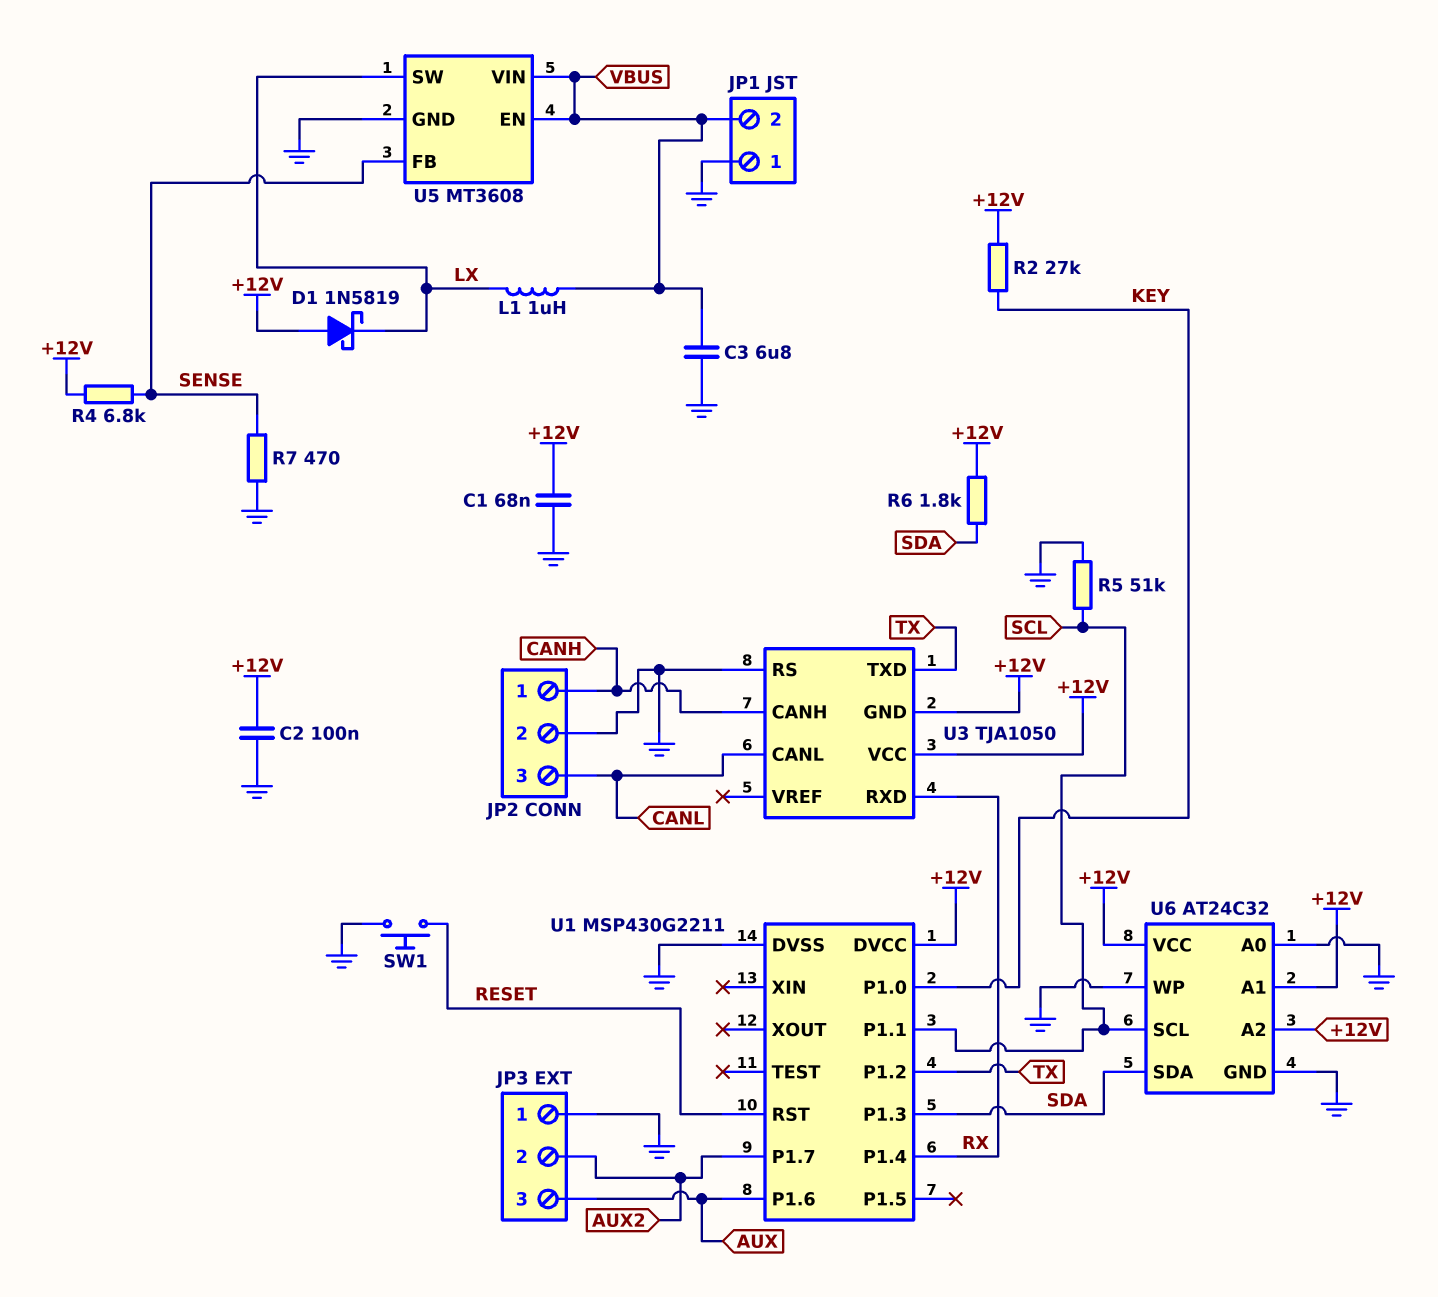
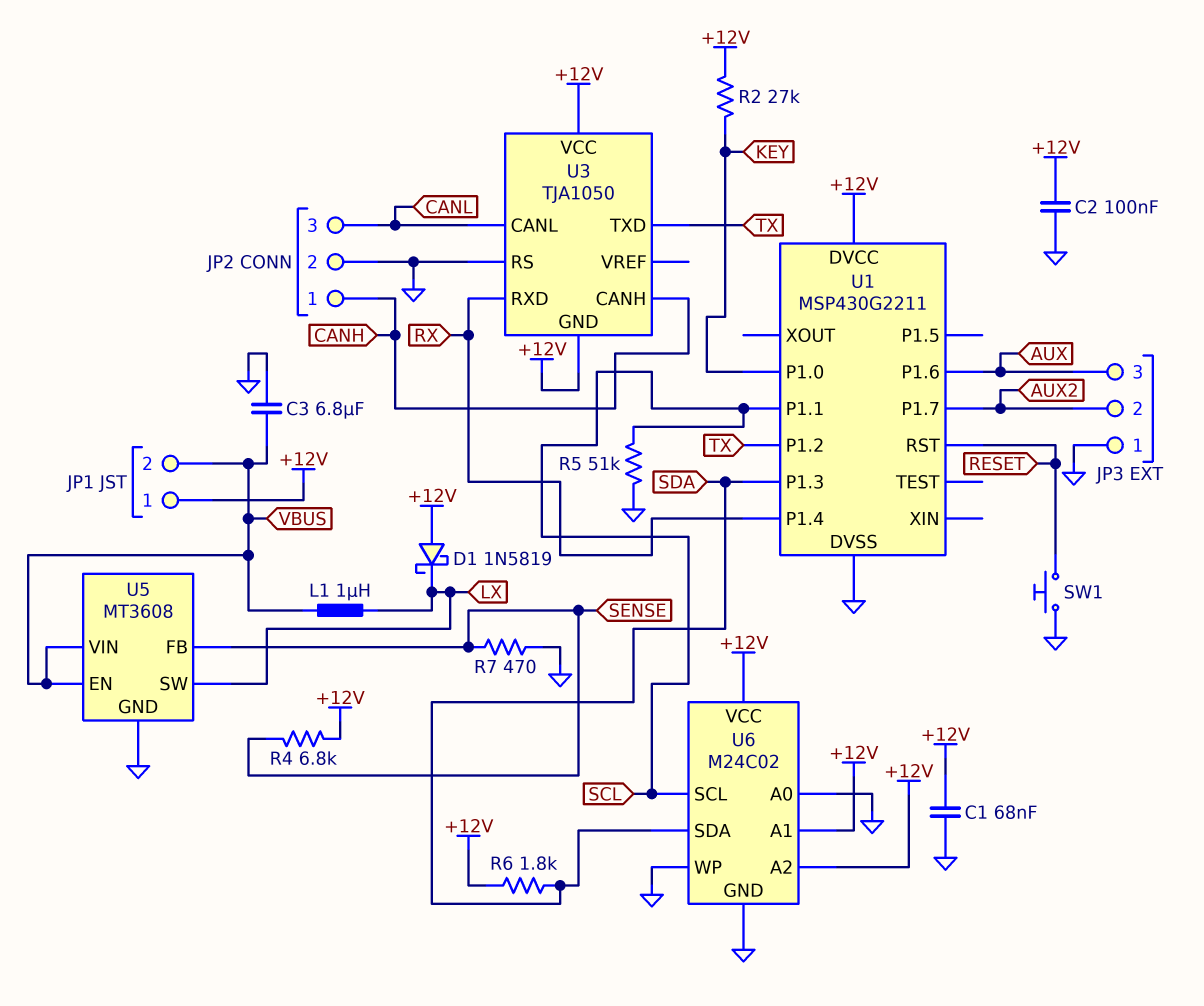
JP1 pin 1: GND -> +12V
U6: AT24C32 -> M24C02

